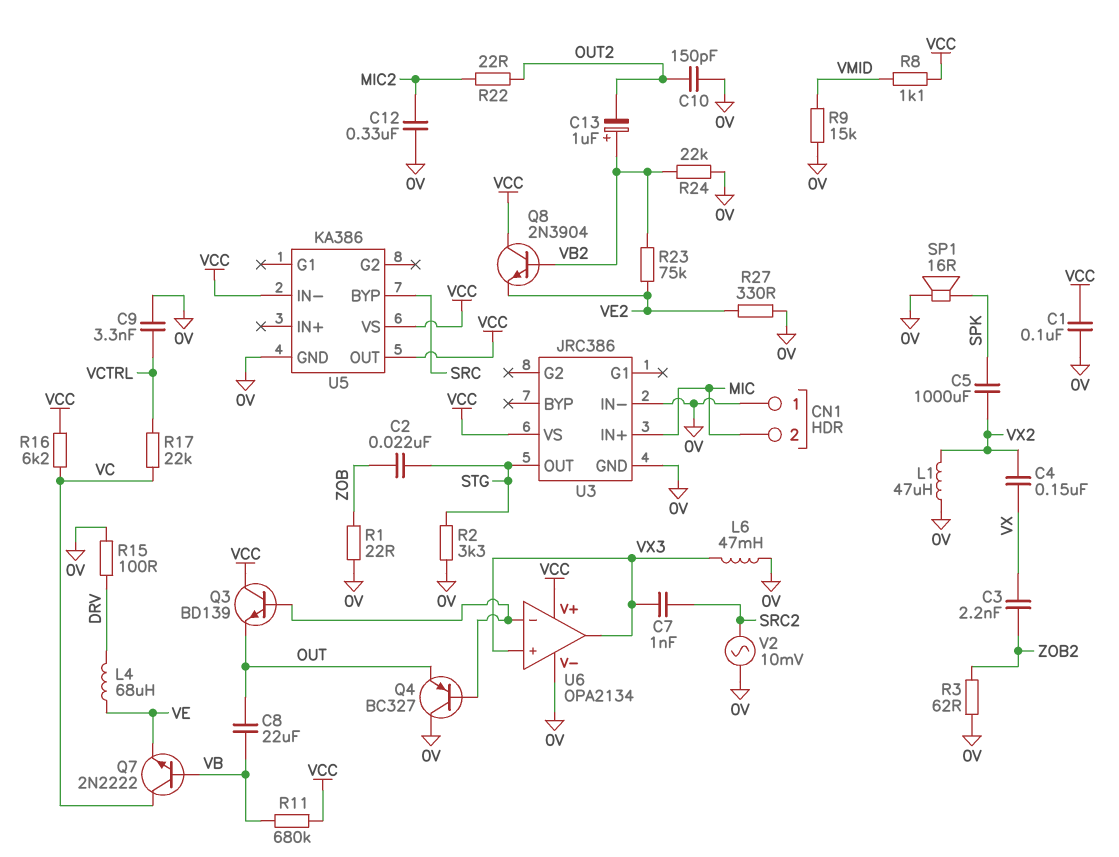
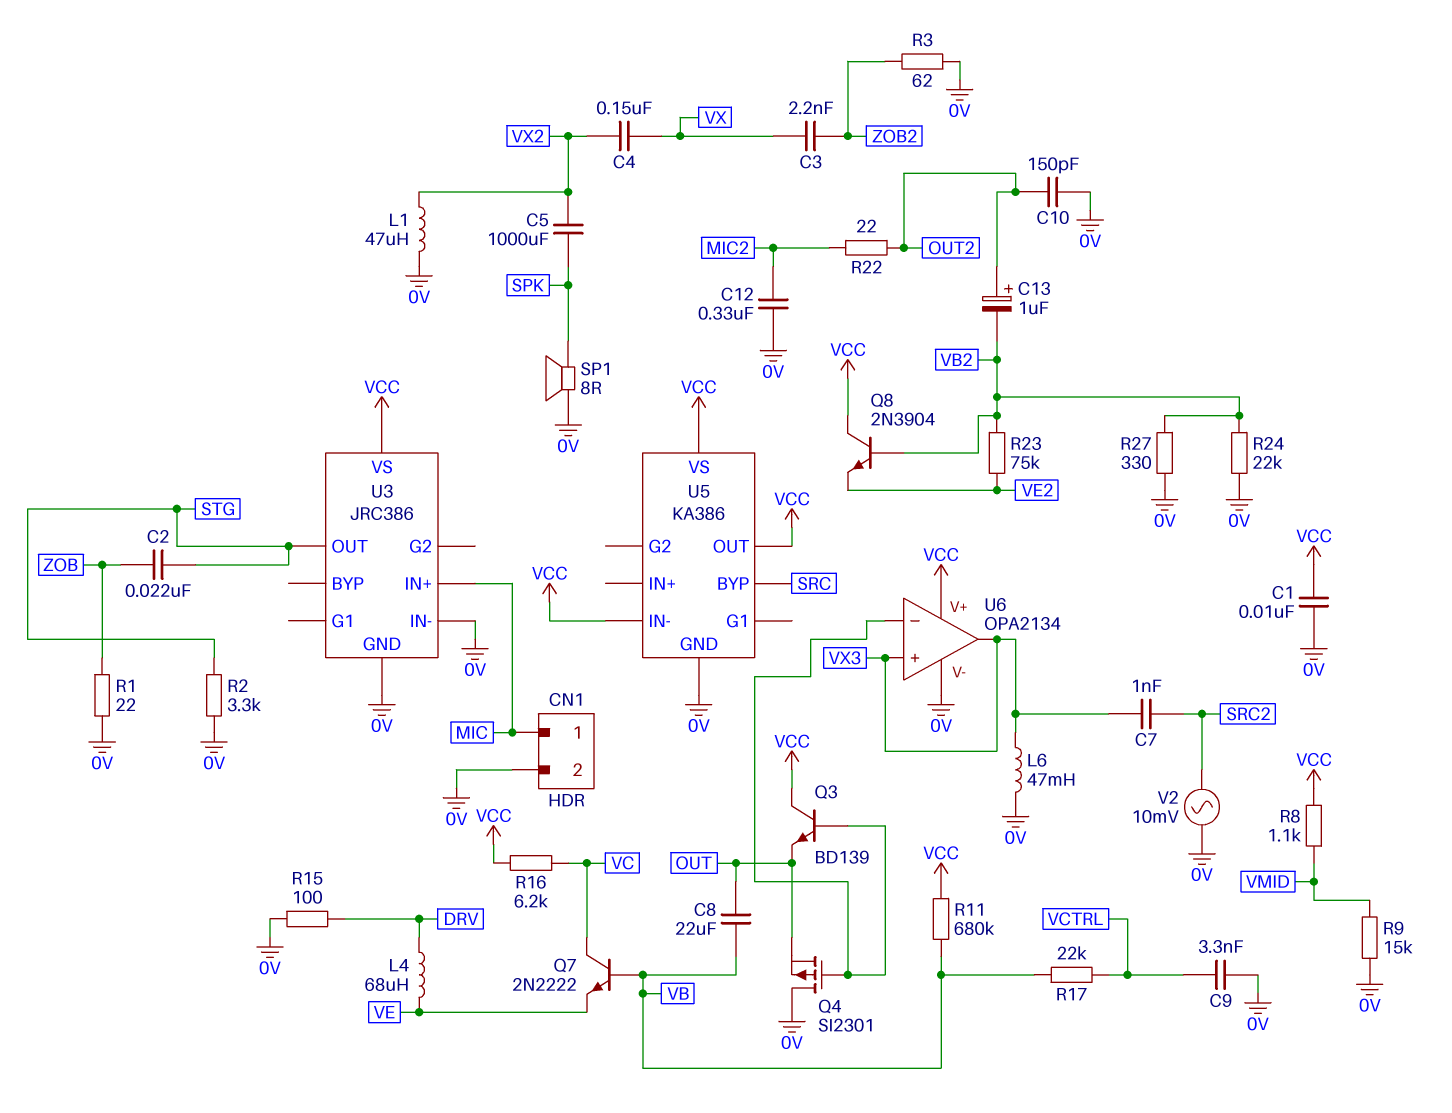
C1: 100nF (0V, VCC) -> 10nF (0V, VCC)
C13: 1uF (plus VB2, minus OUT2) -> 1uF (plus OUT2, minus VB2)
CN1 pin 1: 0V -> MIC
CN1 pin 2: MIC -> 0V
Q4: PNP BC327 (B U6/in-, C 0V, E OUT) -> PMOS SI2301 (G U6/in-, D 0V, S OUT)
R17: 22k (VC, VCTRL) -> 22k (VB, VCTRL)
R27: 330 (0V, VE2) -> 330 (0V, VB2)
SP1: speaker 16R (0V, SPK) -> speaker 8R (0V, SPK)

